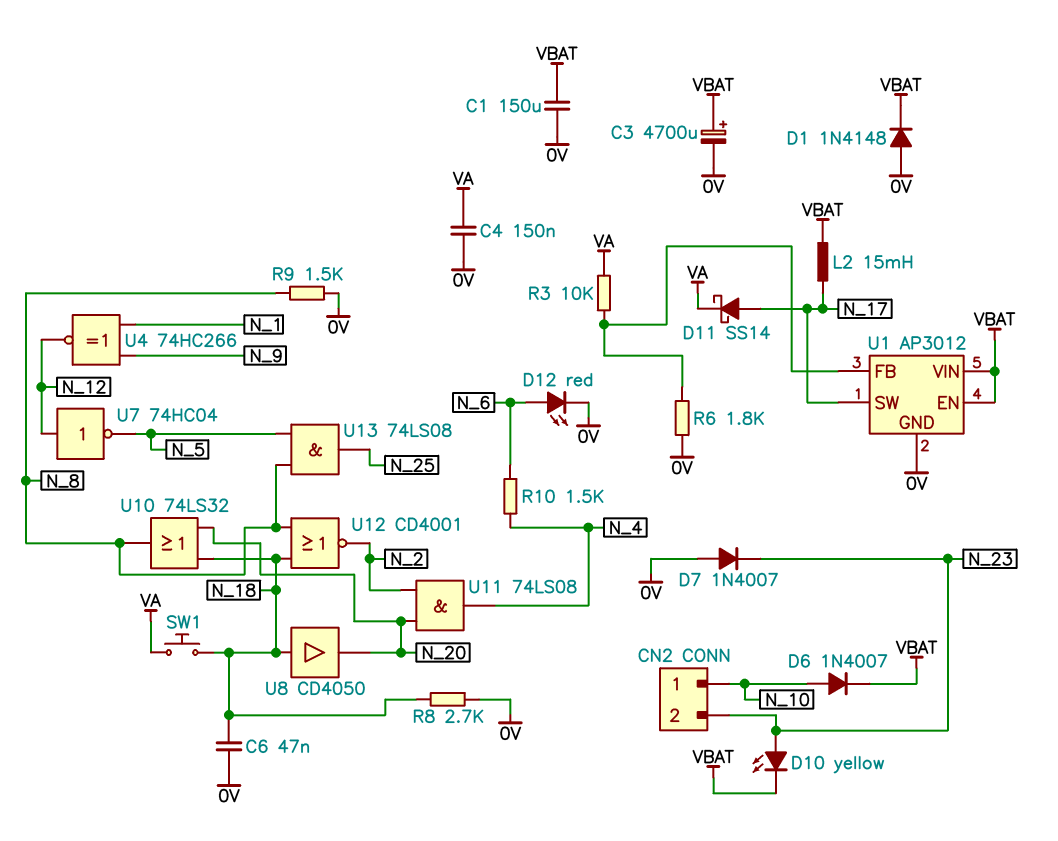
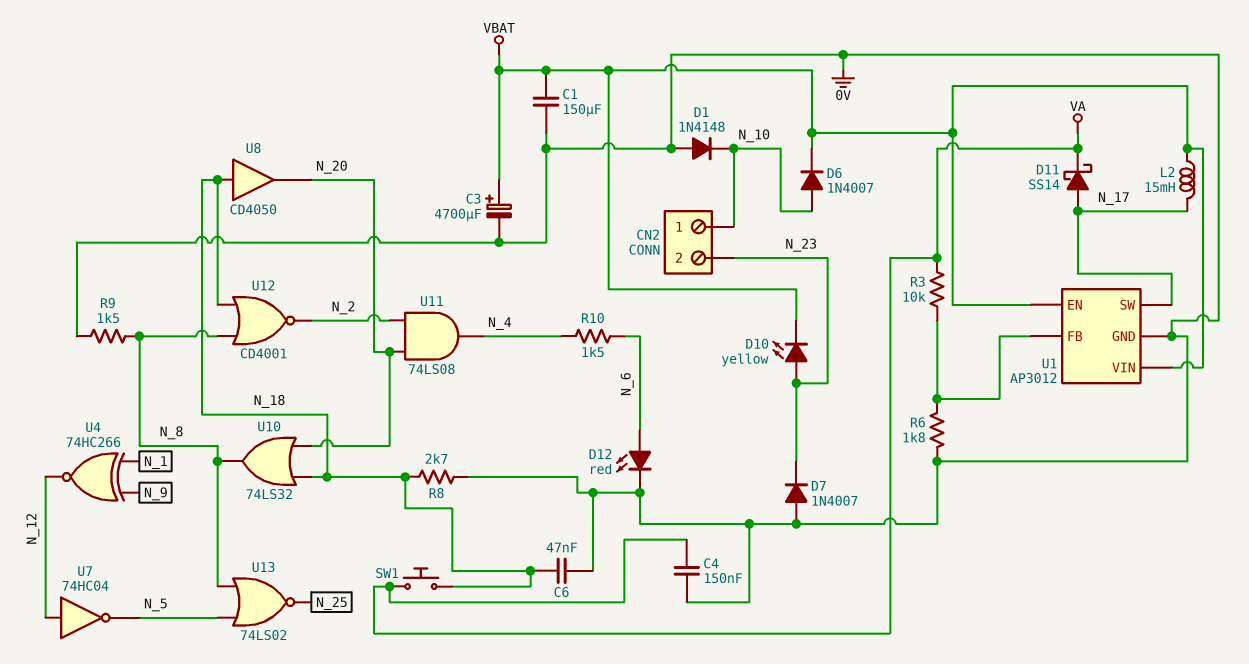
D1: diode 1N4148 (A 0V, K VBAT) -> diode 1N4148 (A 0V, K N_10)
U13: AND 74LS08 (in N_5, in N_8, out N_25) -> NOR 74LS02 (in N_5, in N_8, out N_25)

